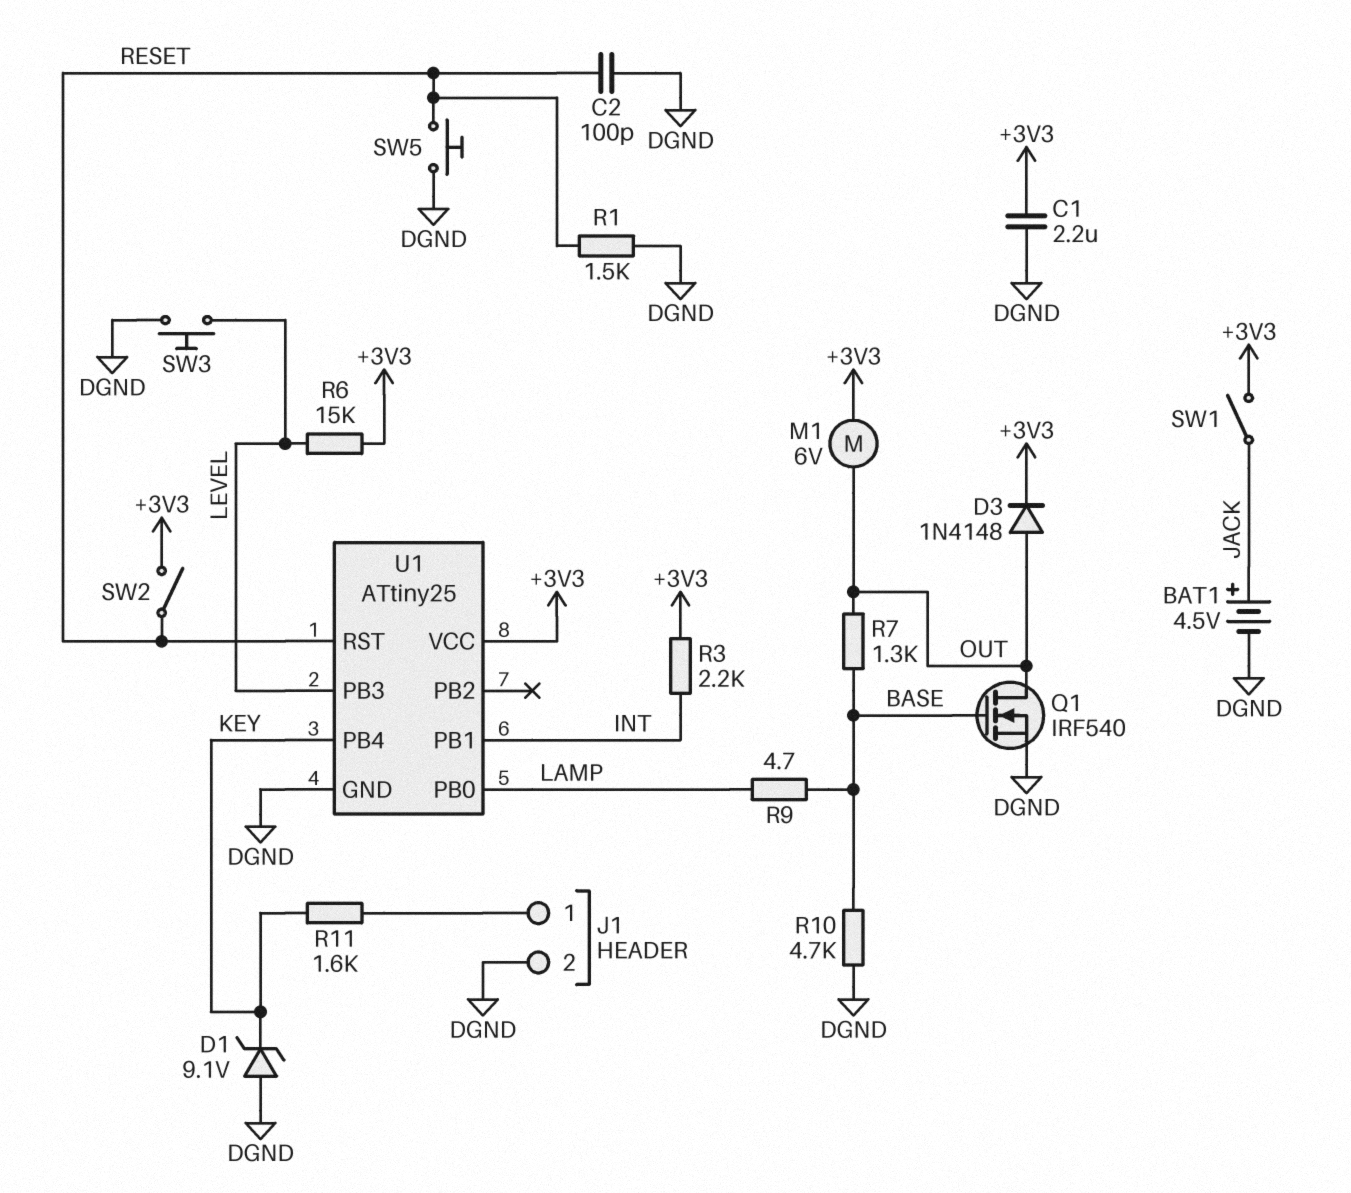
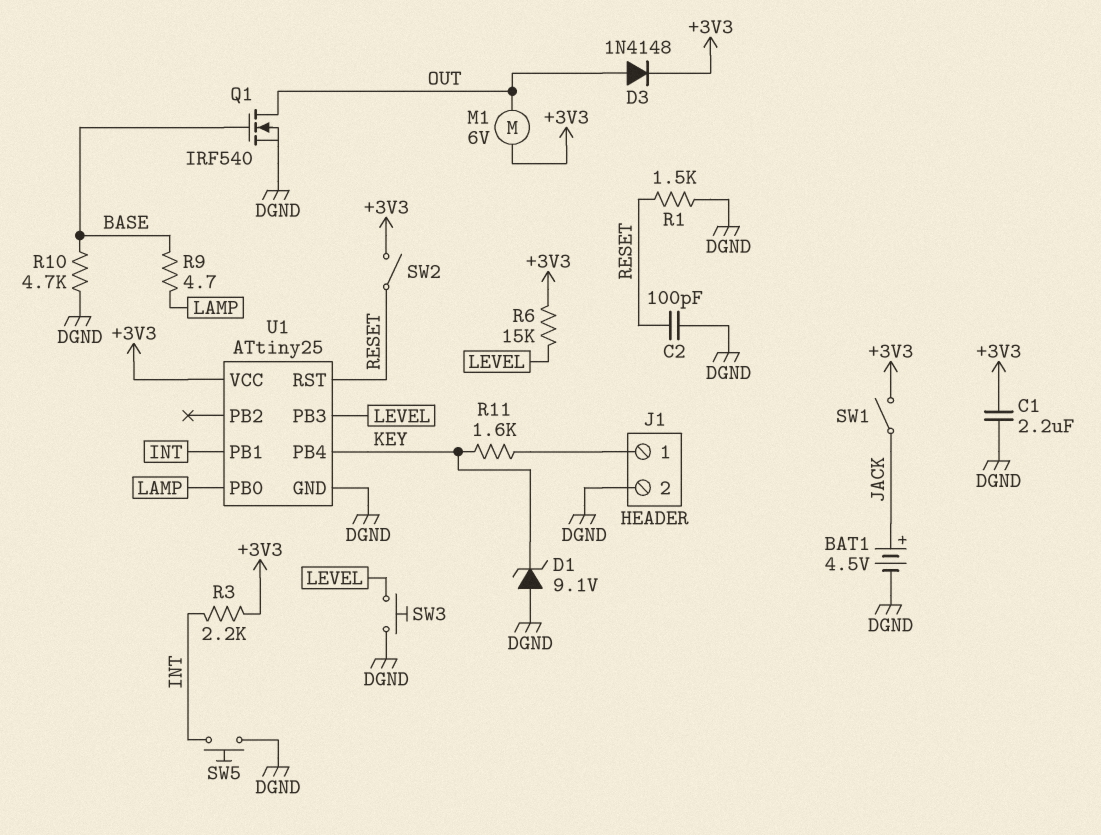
R7: 1.3k (BASE, OUT) -> none
SW5: button (DGND, RESET) -> button (DGND, INT)

